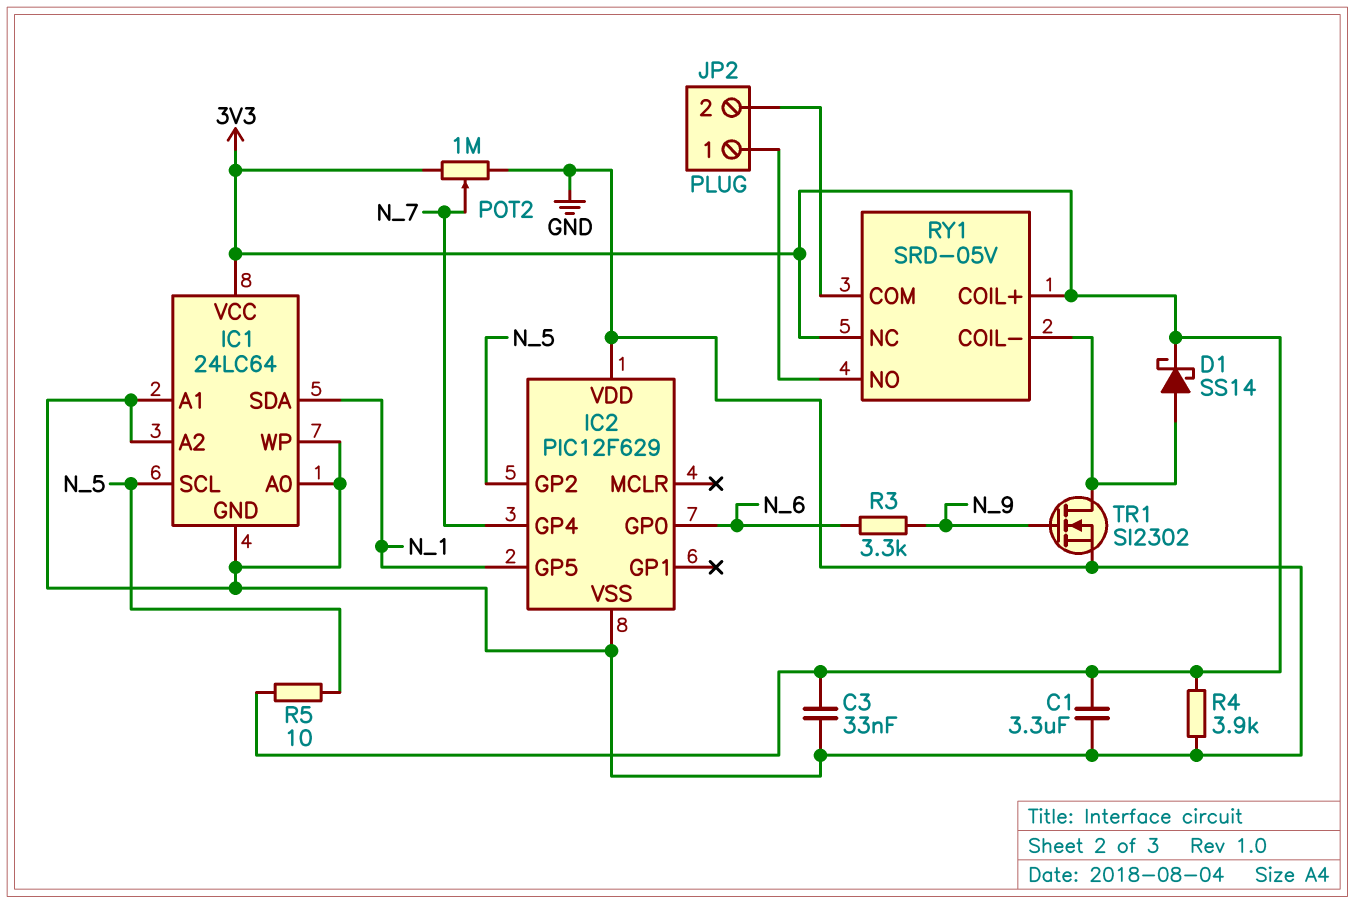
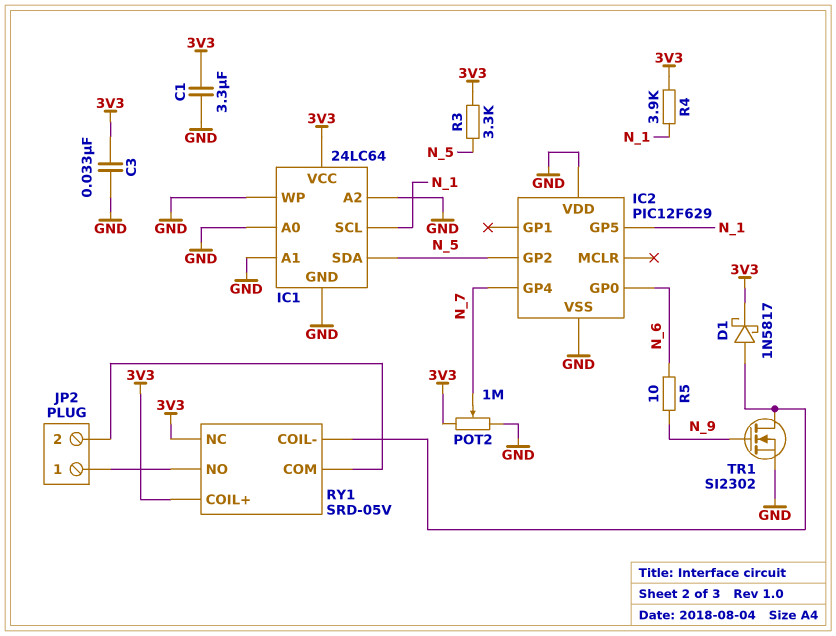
D1: schottky SS14 (A RY1/COIL-, K 3V3) -> schottky 1N5817 (A RY1/COIL-, K 3V3)
IC1 pin SCL: N_5 -> N_1
IC1 pin SDA: N_1 -> N_5
R3: 3.3k (N_6, N_9) -> 3.3k (3V3, N_5)
R4: 3.9k (3V3, GND) -> 3.9k (3V3, N_1)
R5: 10 (3V3, N_5) -> 10 (N_6, N_9)

